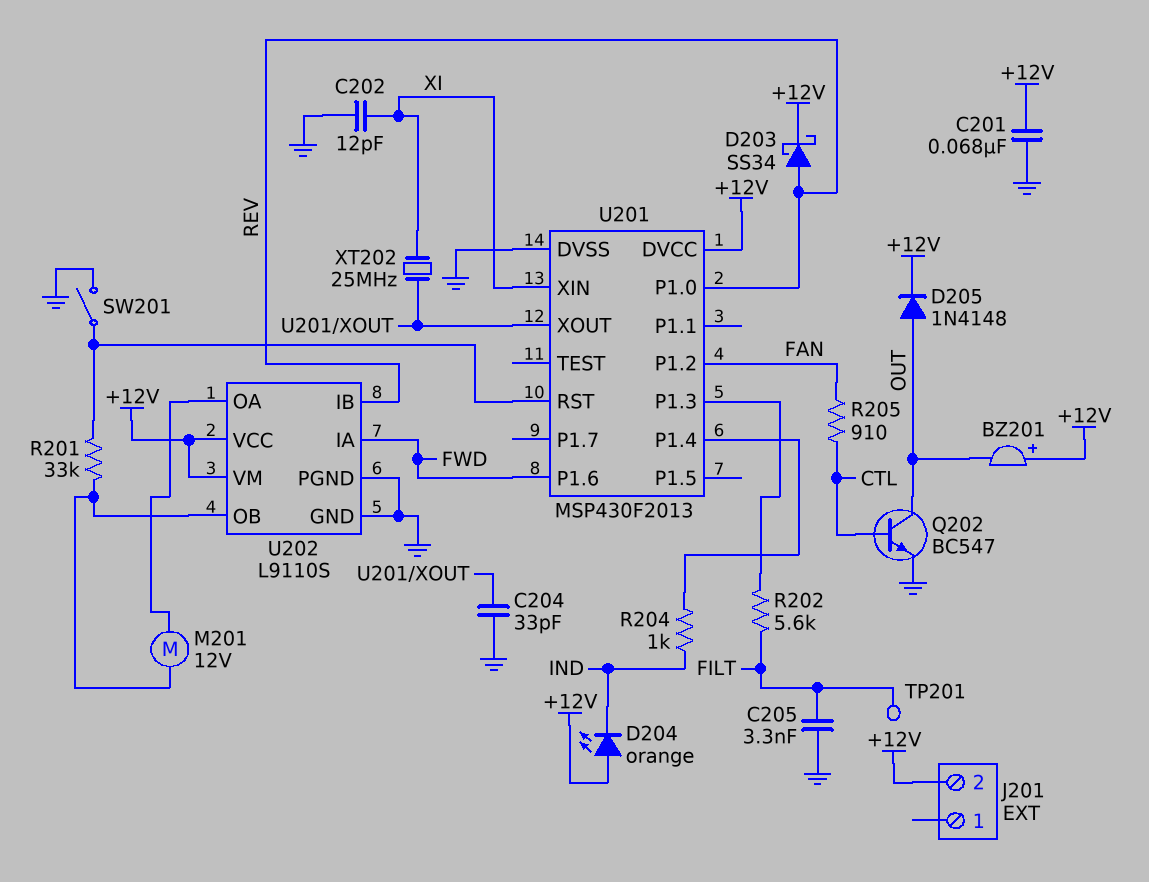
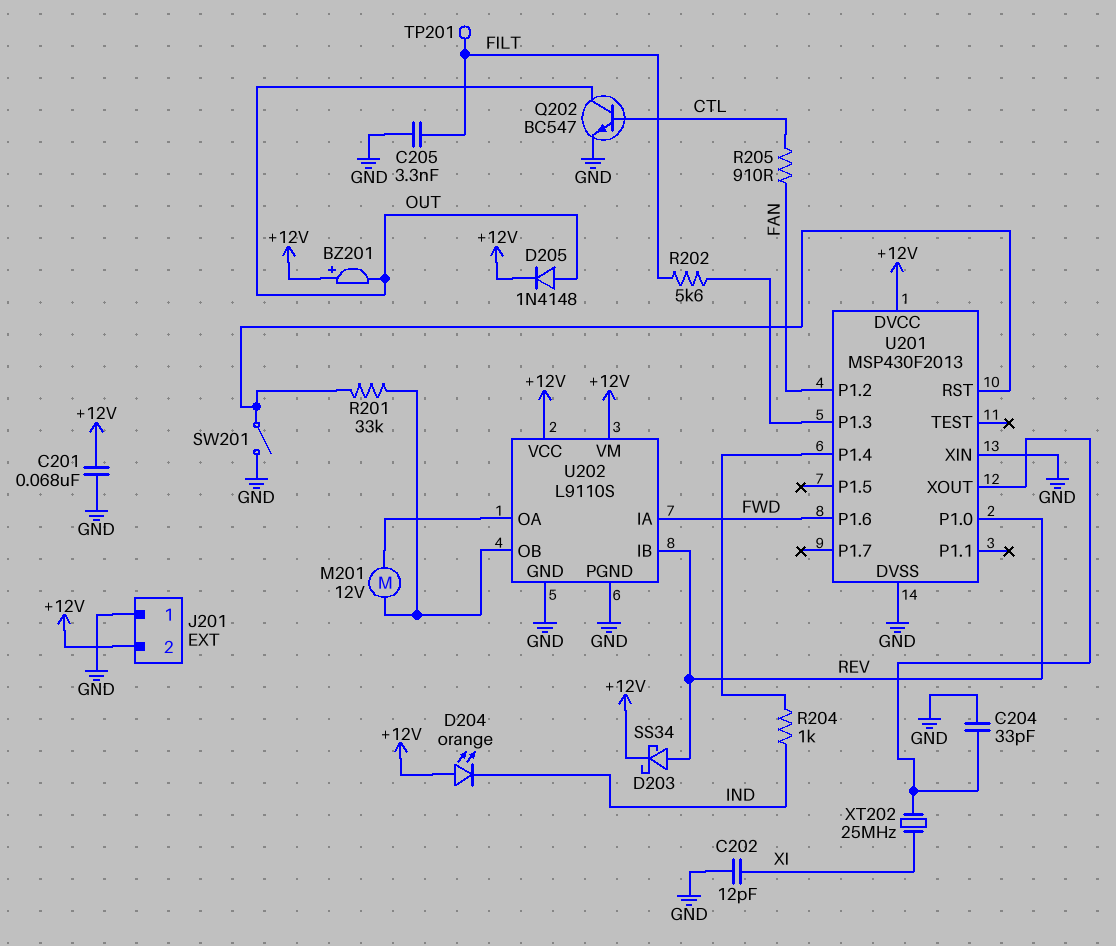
J201 pin 1: none -> GND
U201 pin XIN: XI -> GND

